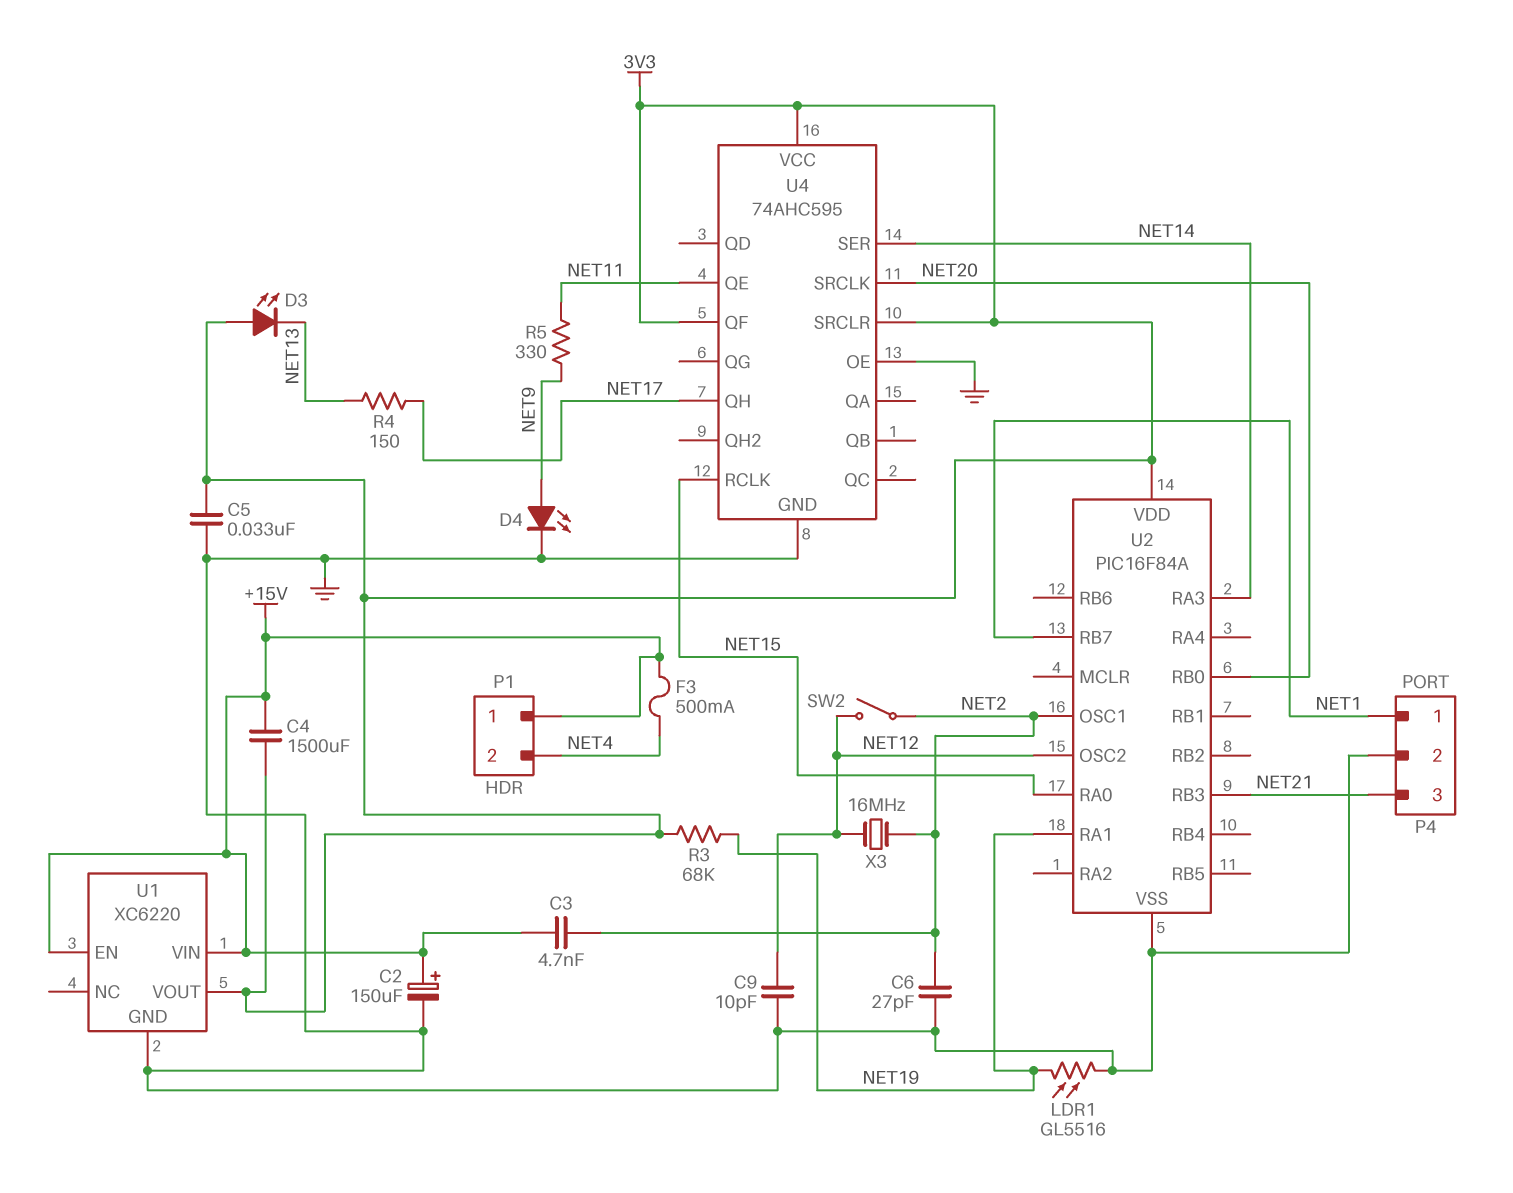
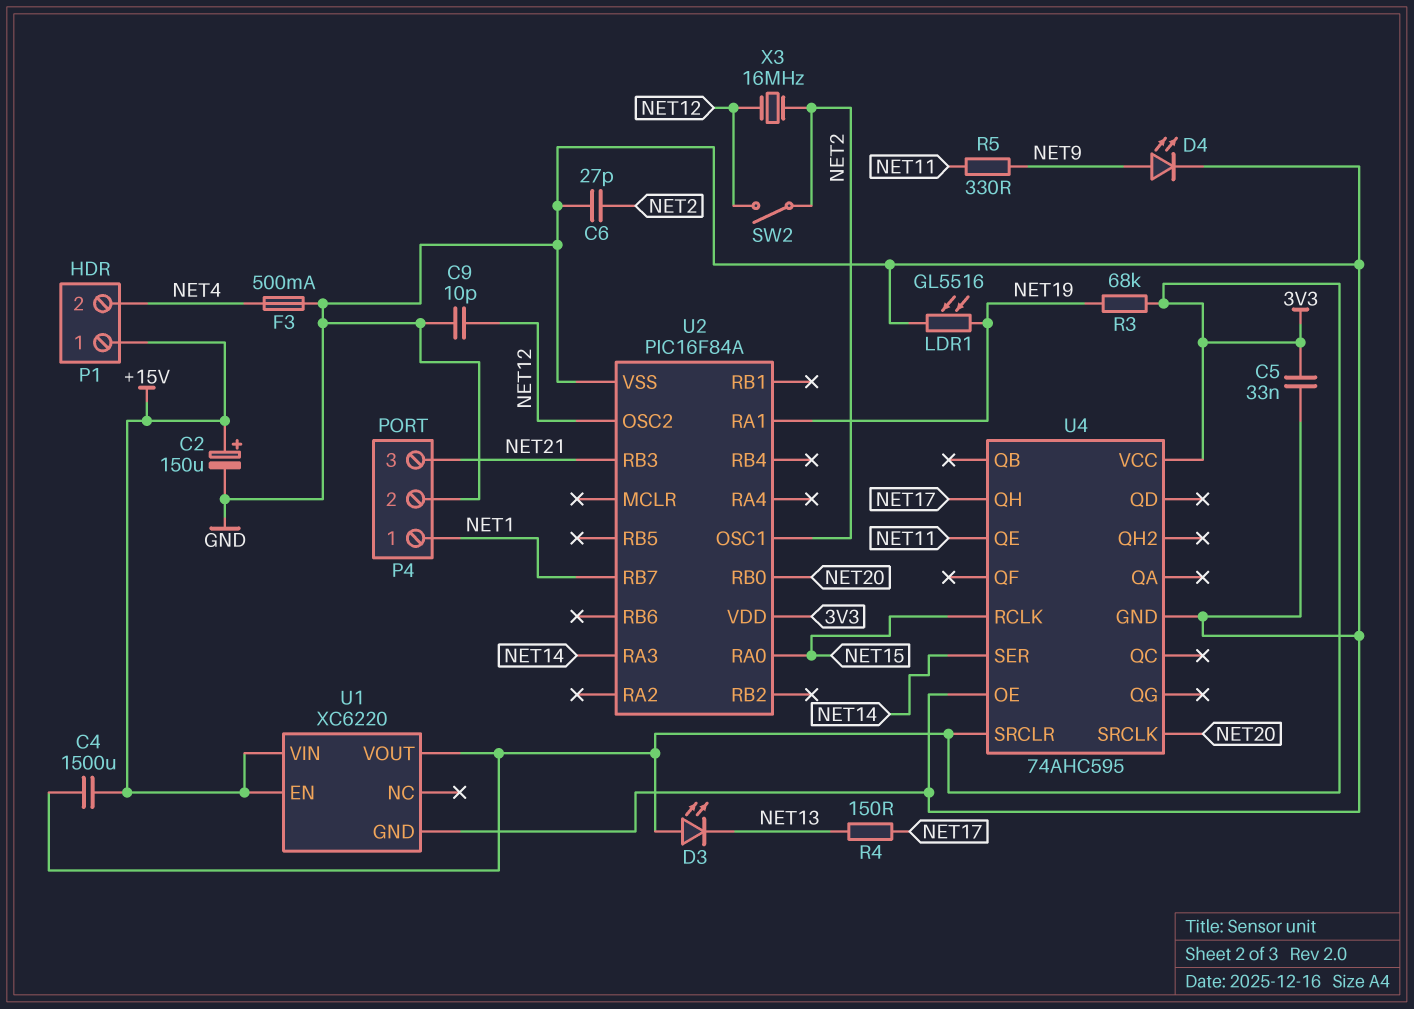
C3: 4.7nF (+15V, NET2) -> none
F3: 500mA (+15V, NET4) -> 500mA (GND, NET4)
U4 pin QF: 3V3 -> none

